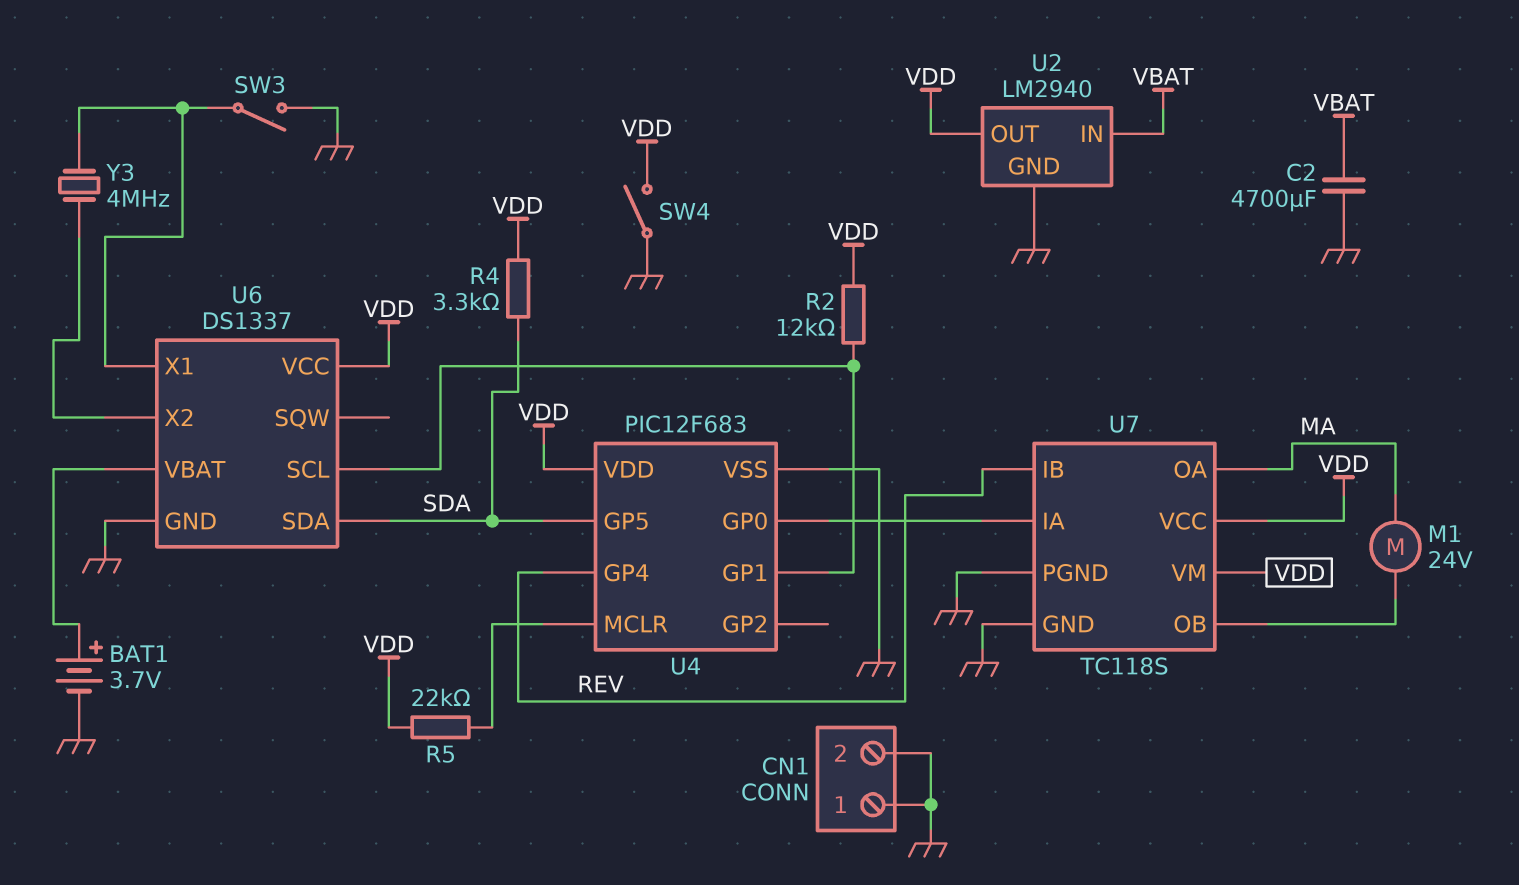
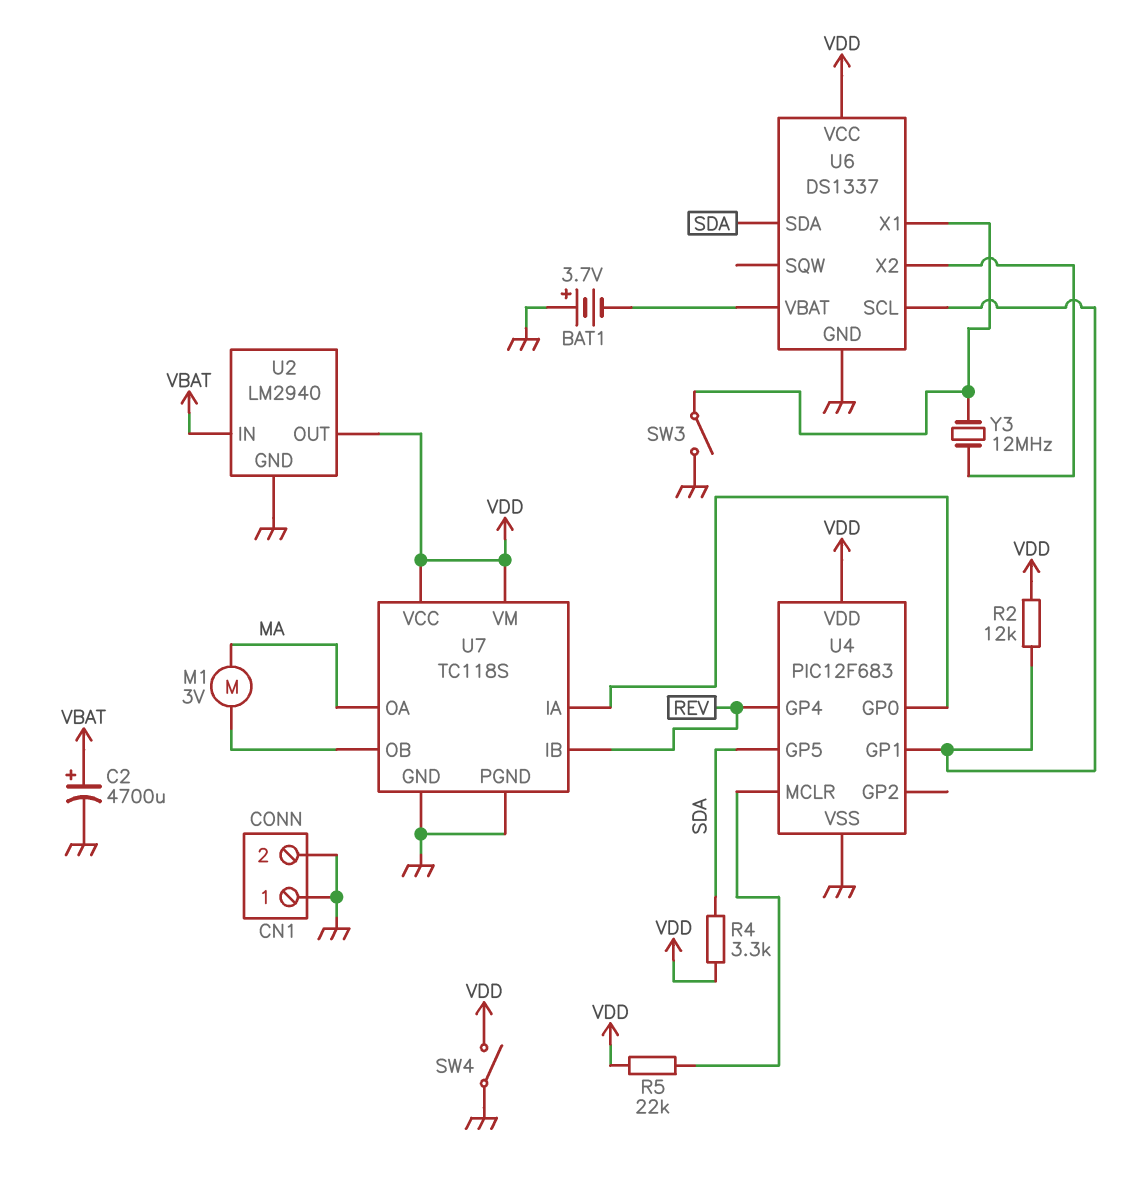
BAT1: 3.7V (plus U6/VBAT, minus GND) -> 3.7V (plus GND, minus U6/VBAT)
C2: 4700uF (GND, VBAT) -> 4700uF (plus VBAT, minus GND)
M1: motor 24V (MA, U7/OB) -> motor 3V (MA, U7/OB)
Y3: 4MHz (U6/X1, U6/X2) -> 12MHz (U6/X1, U6/X2)

